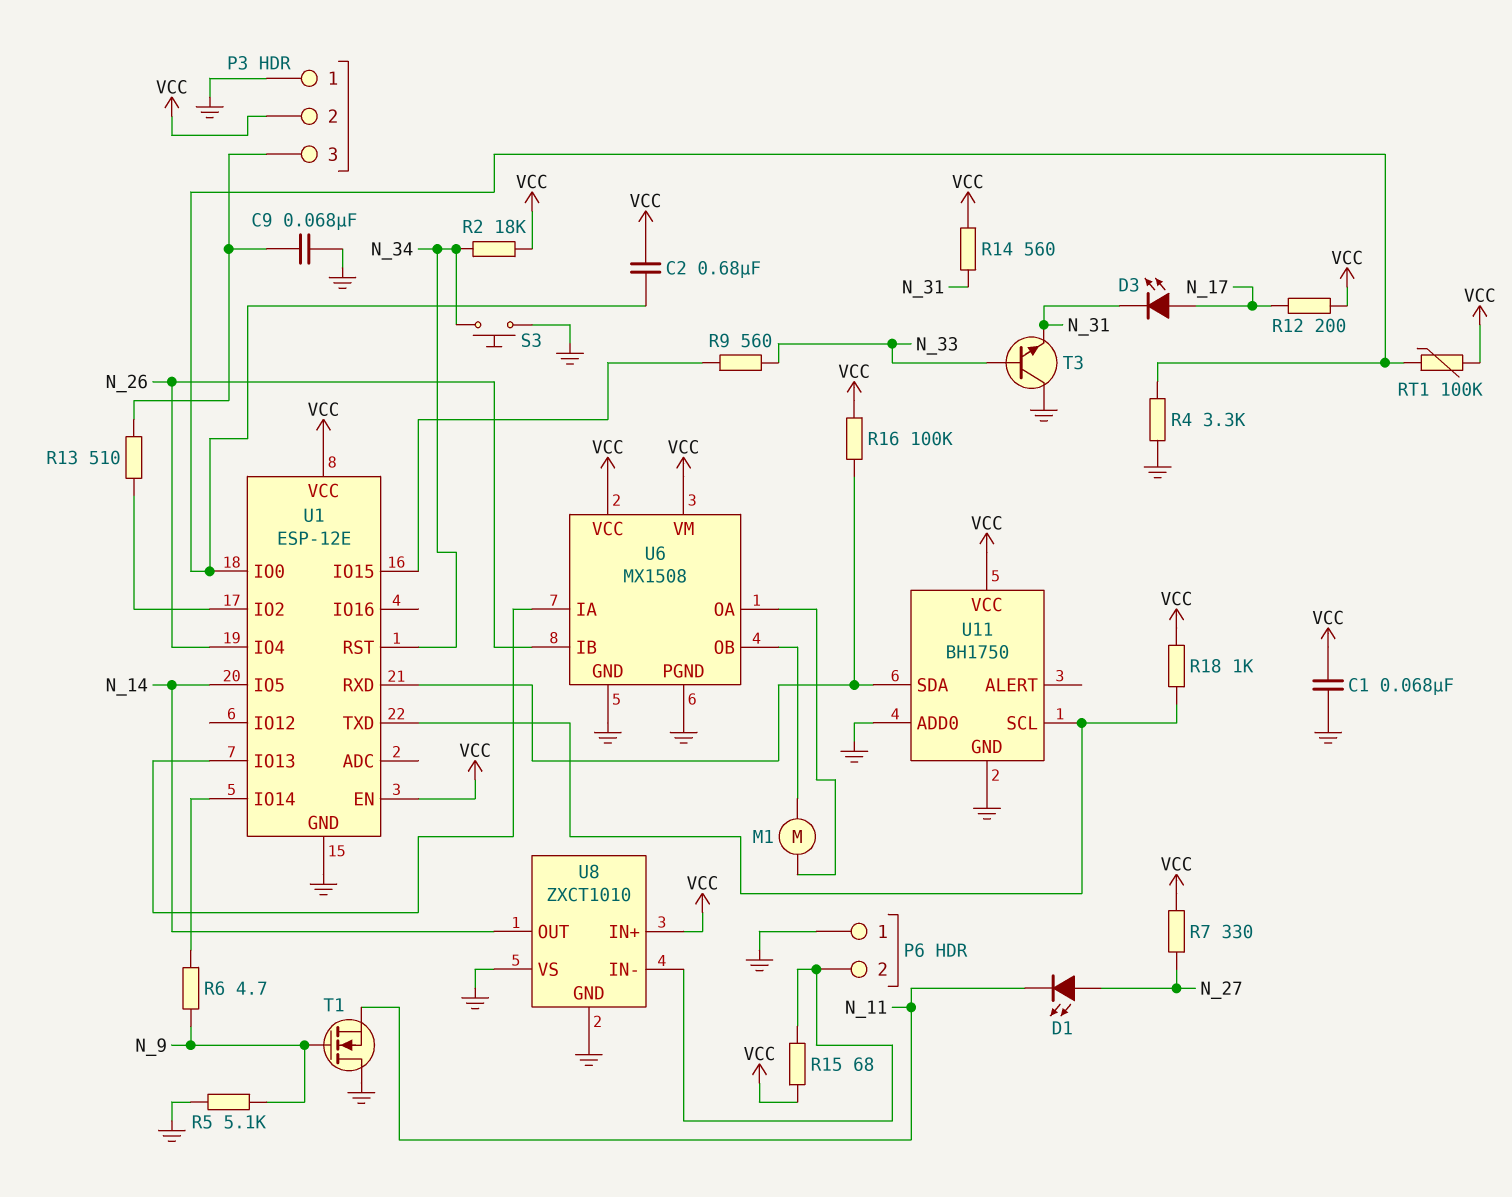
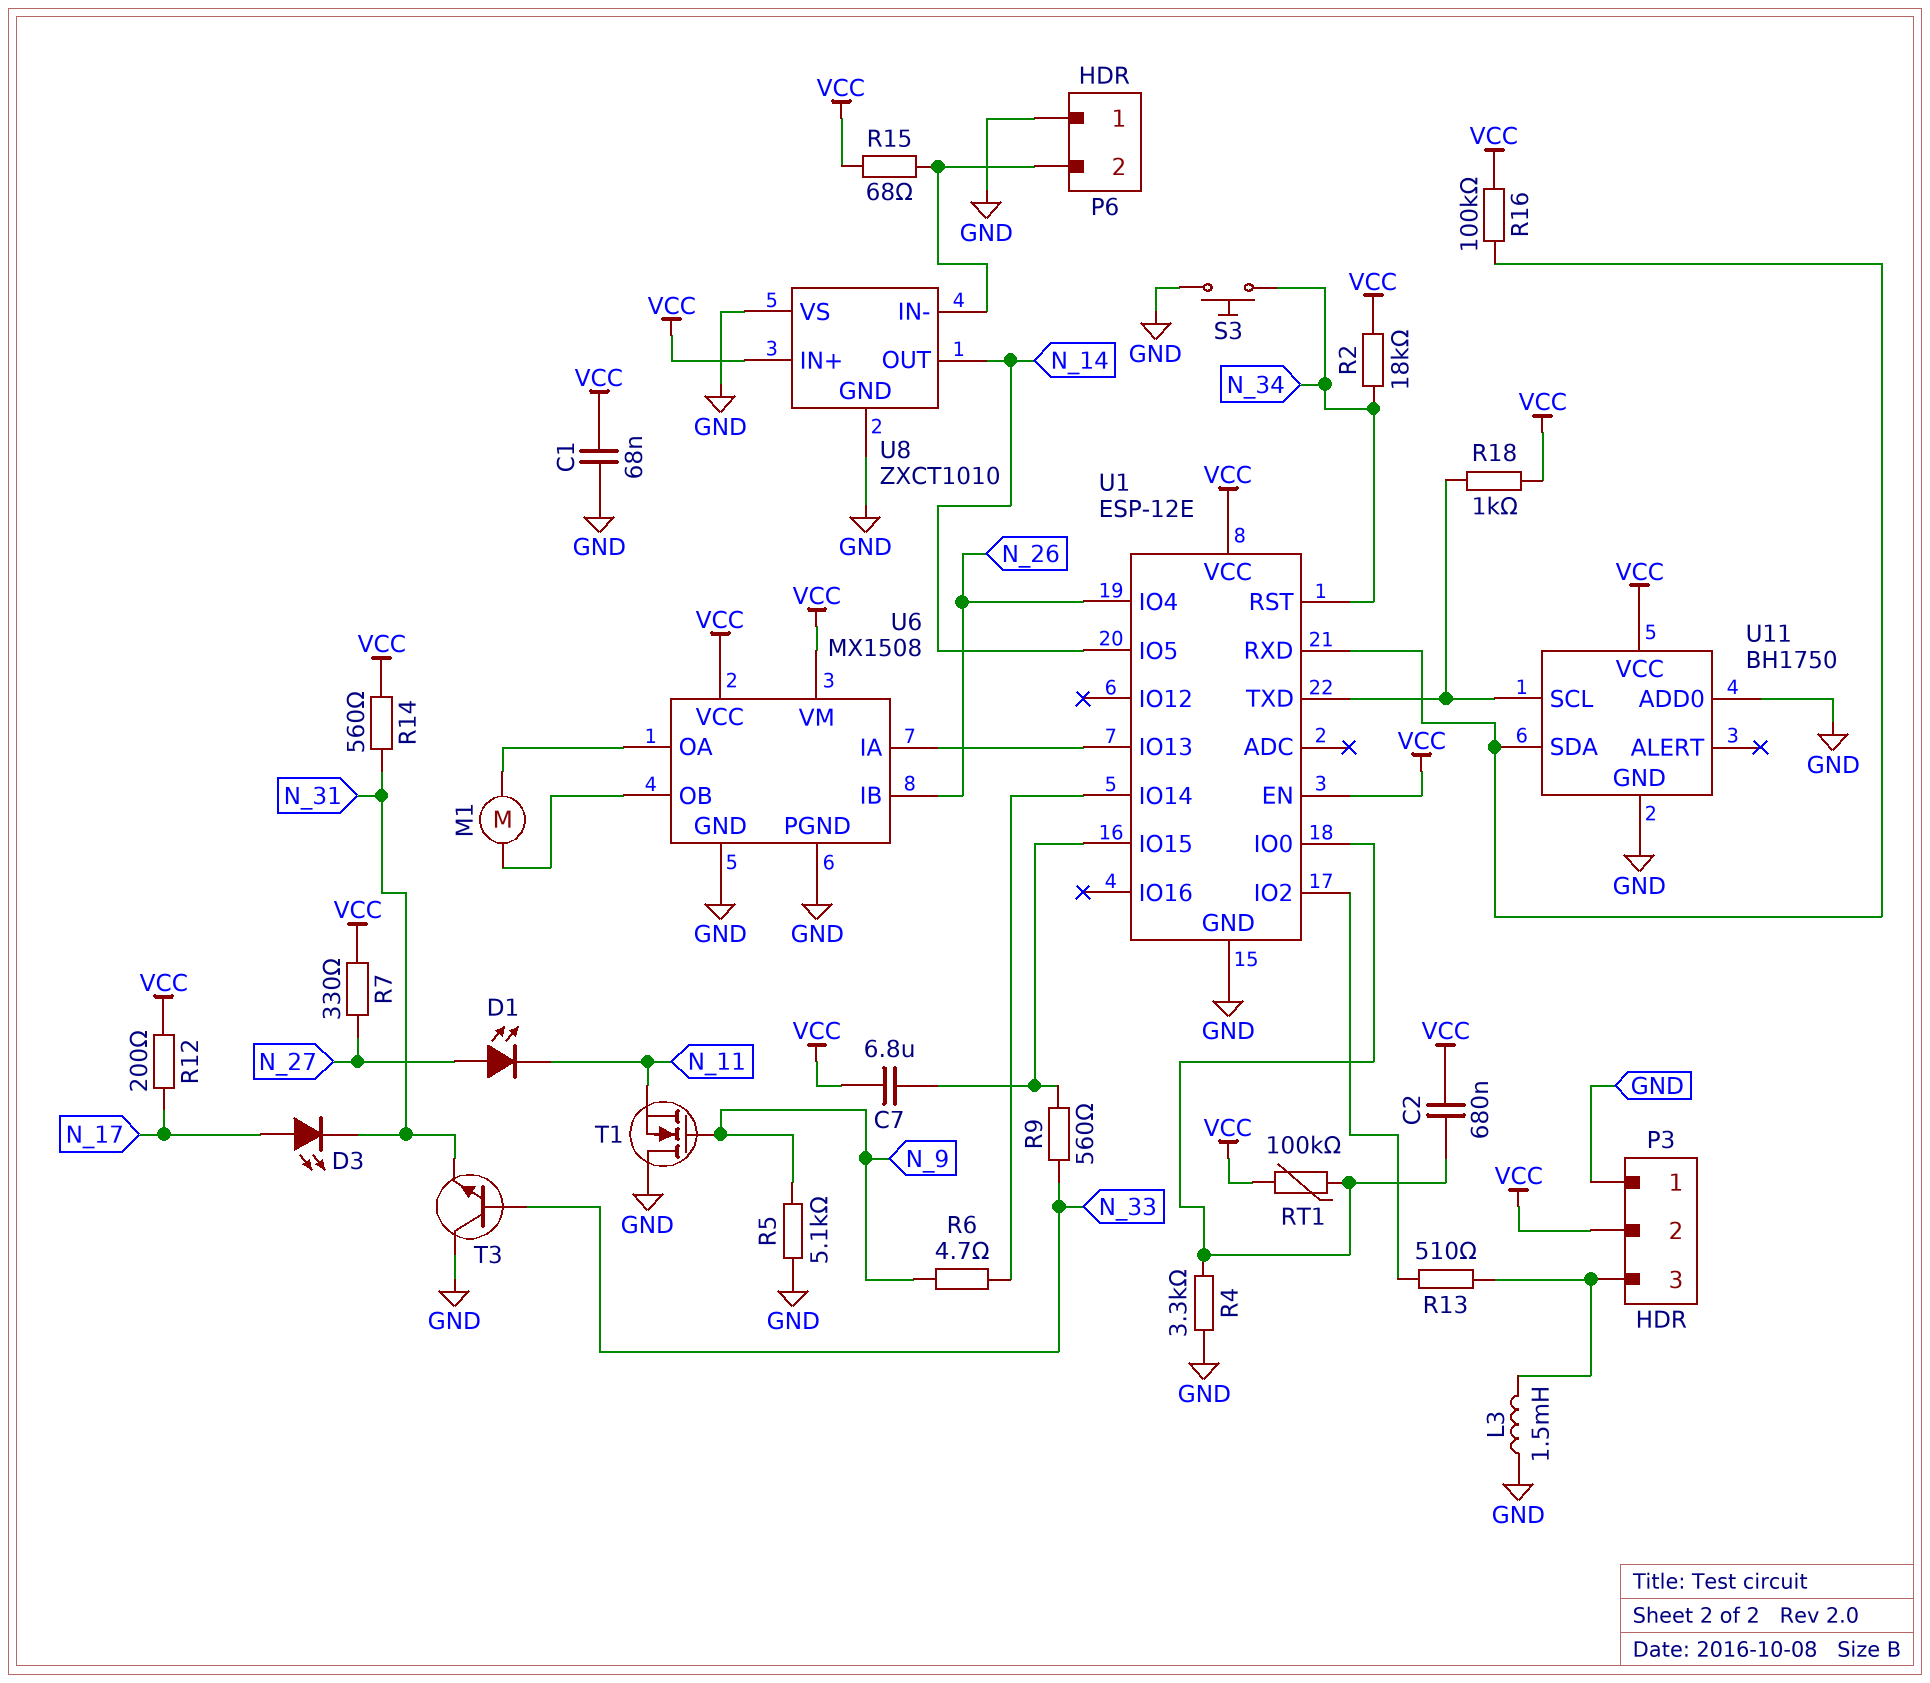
C7: none -> 6.8uF (U1/IO15, VCC)
C9: 68nF (GND, P3/3) -> none
L3: none -> 1.5mH (GND, P3/3)

